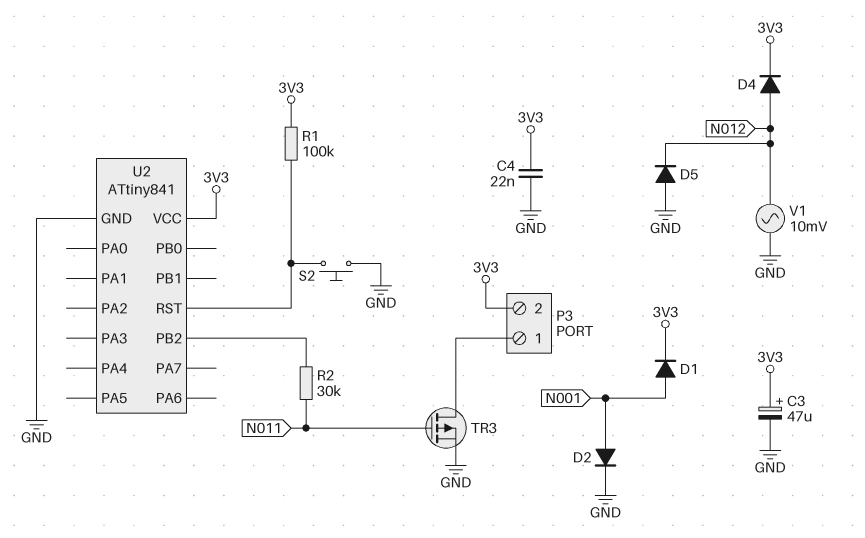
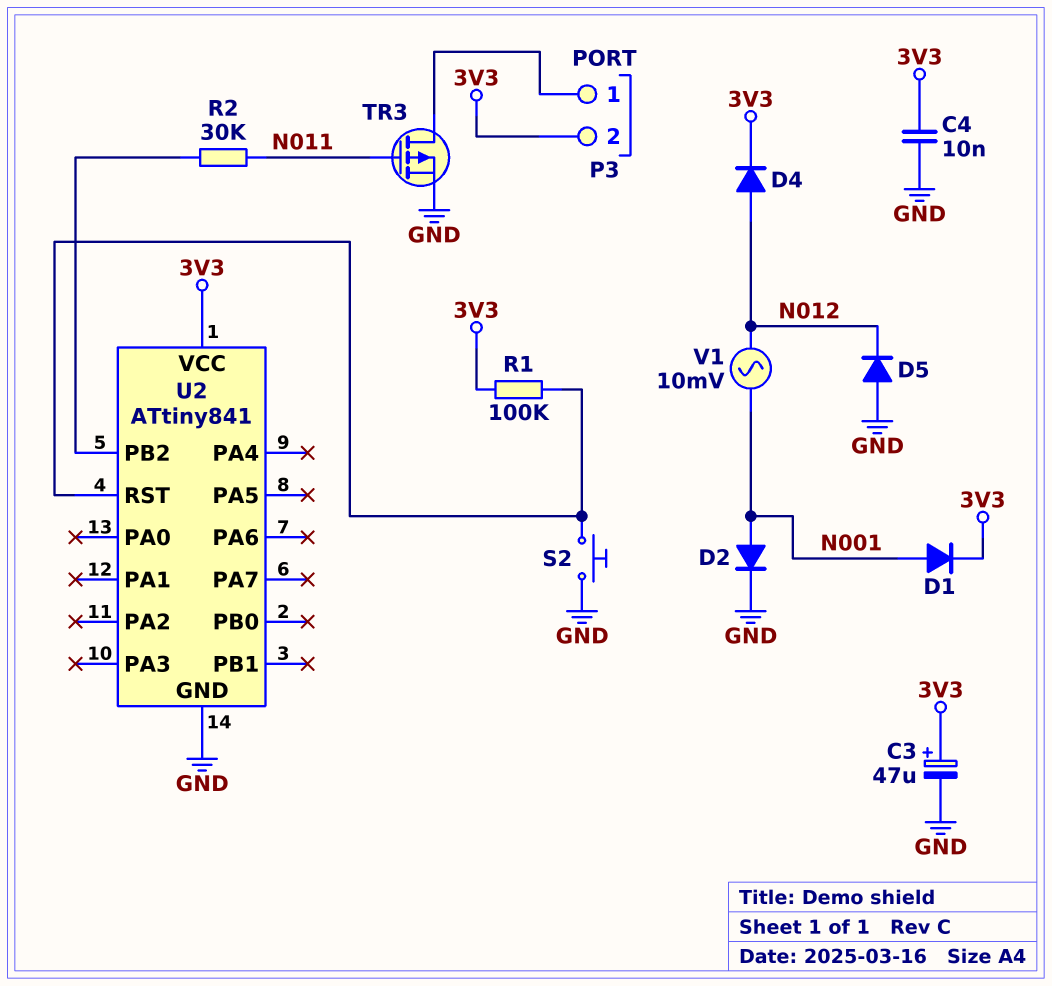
C4: 22nF (3V3, GND) -> 10nF (3V3, GND)
V1: AC 10mV (GND, N012) -> AC 10mV (N001, N012)

